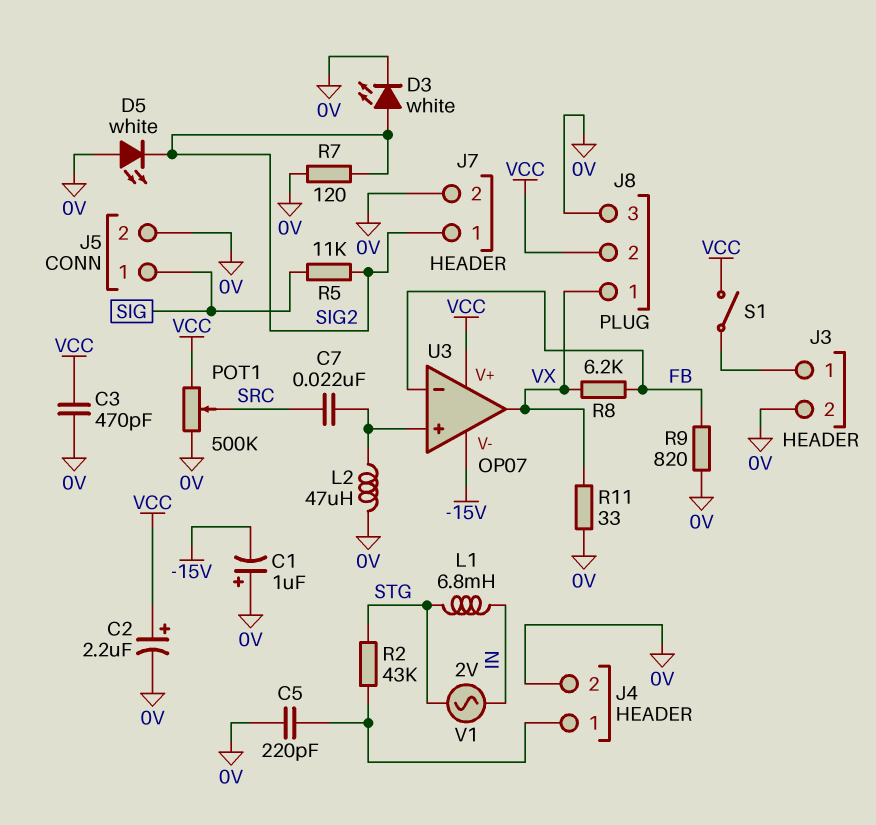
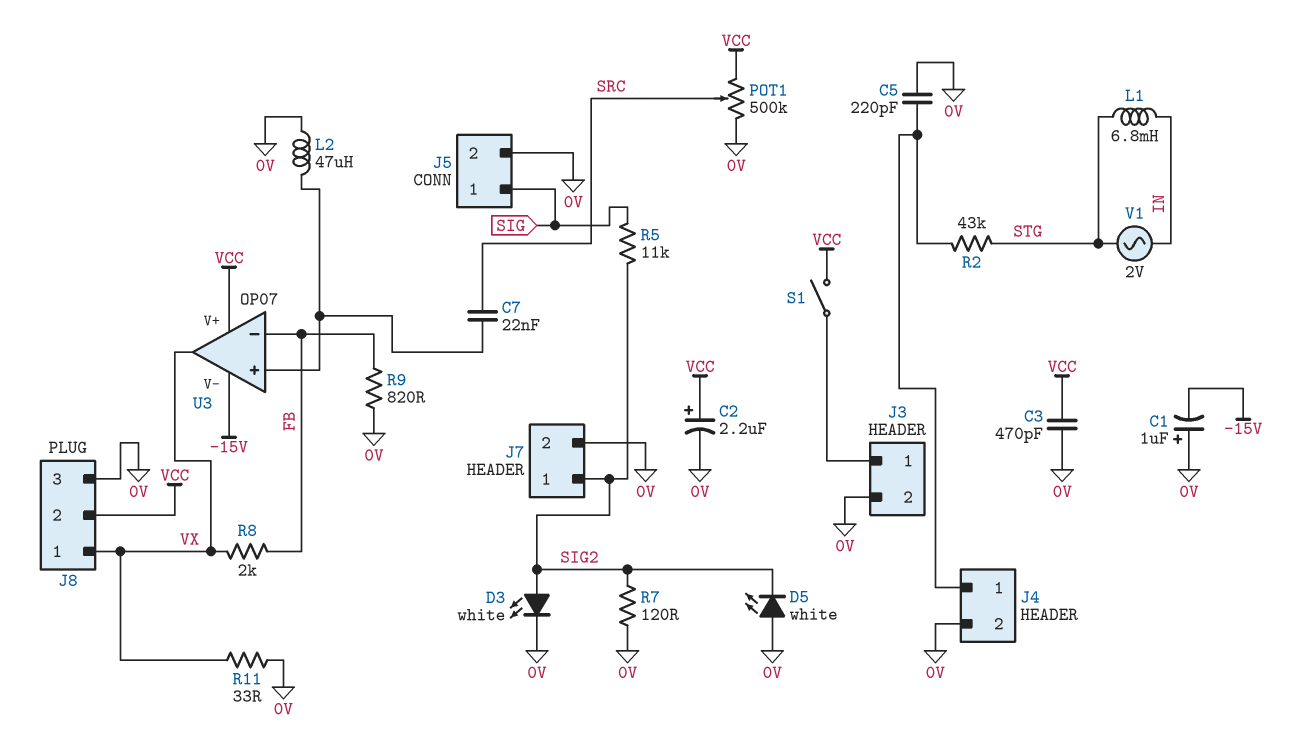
R8: 6.2k (FB, VX) -> 2k (FB, VX)

